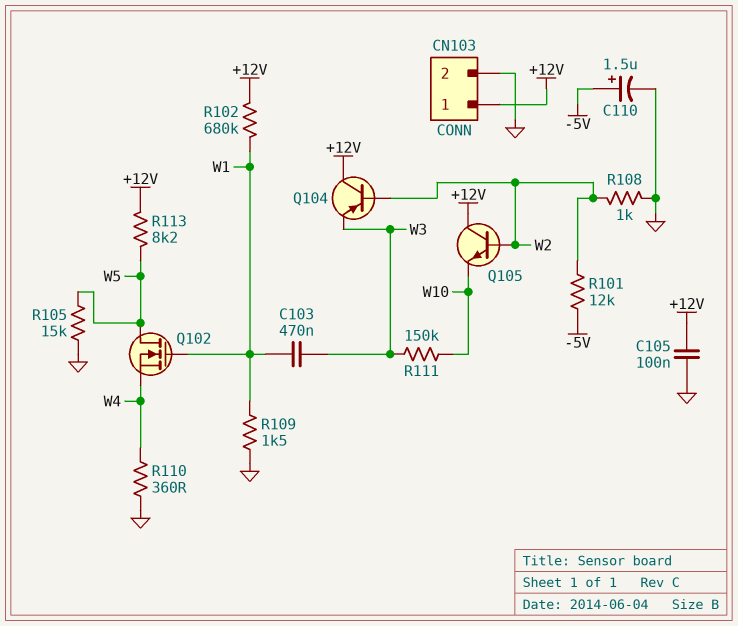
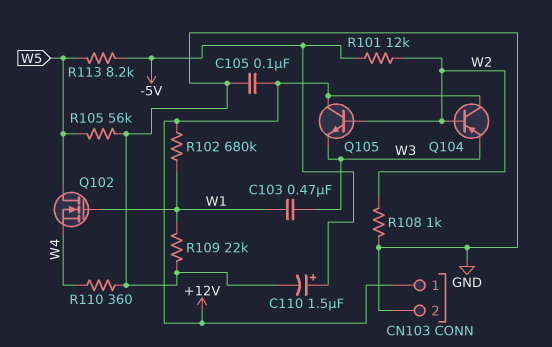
Q105: NPN (B W2, C +12V, E W10) -> NPN (B W2, C +12V, E W3)
R105: 15k (GND, W5) -> 56k (GND, W5)
R109: 1.5k (GND, W1) -> 22k (GND, W1)
R111: 150k (W3, W10) -> none
R113: 8.2k (+12V, W5) -> 8.2k (-5V, W5)

